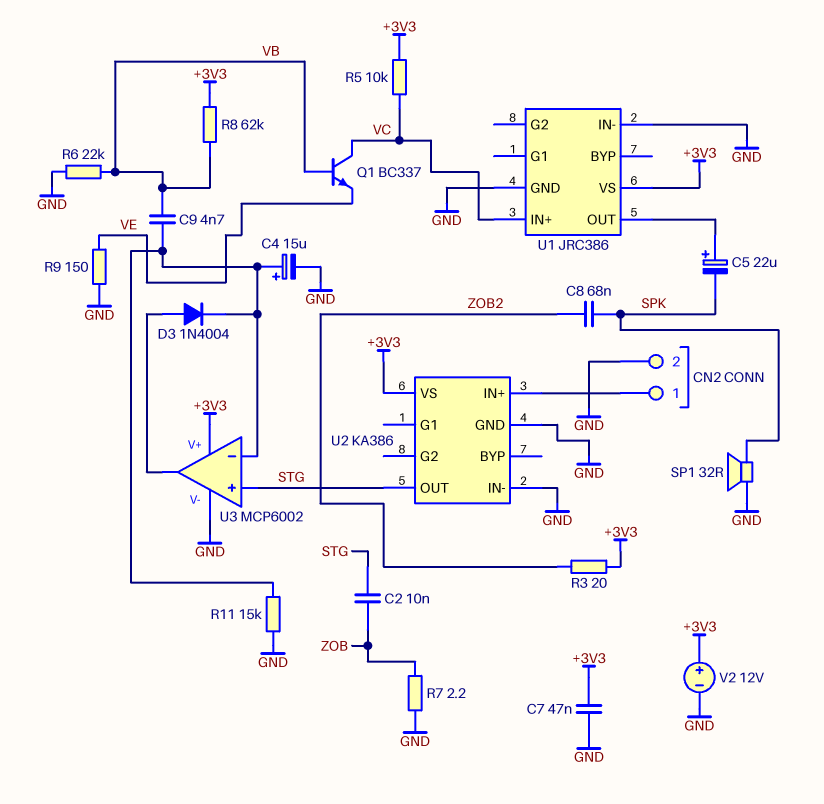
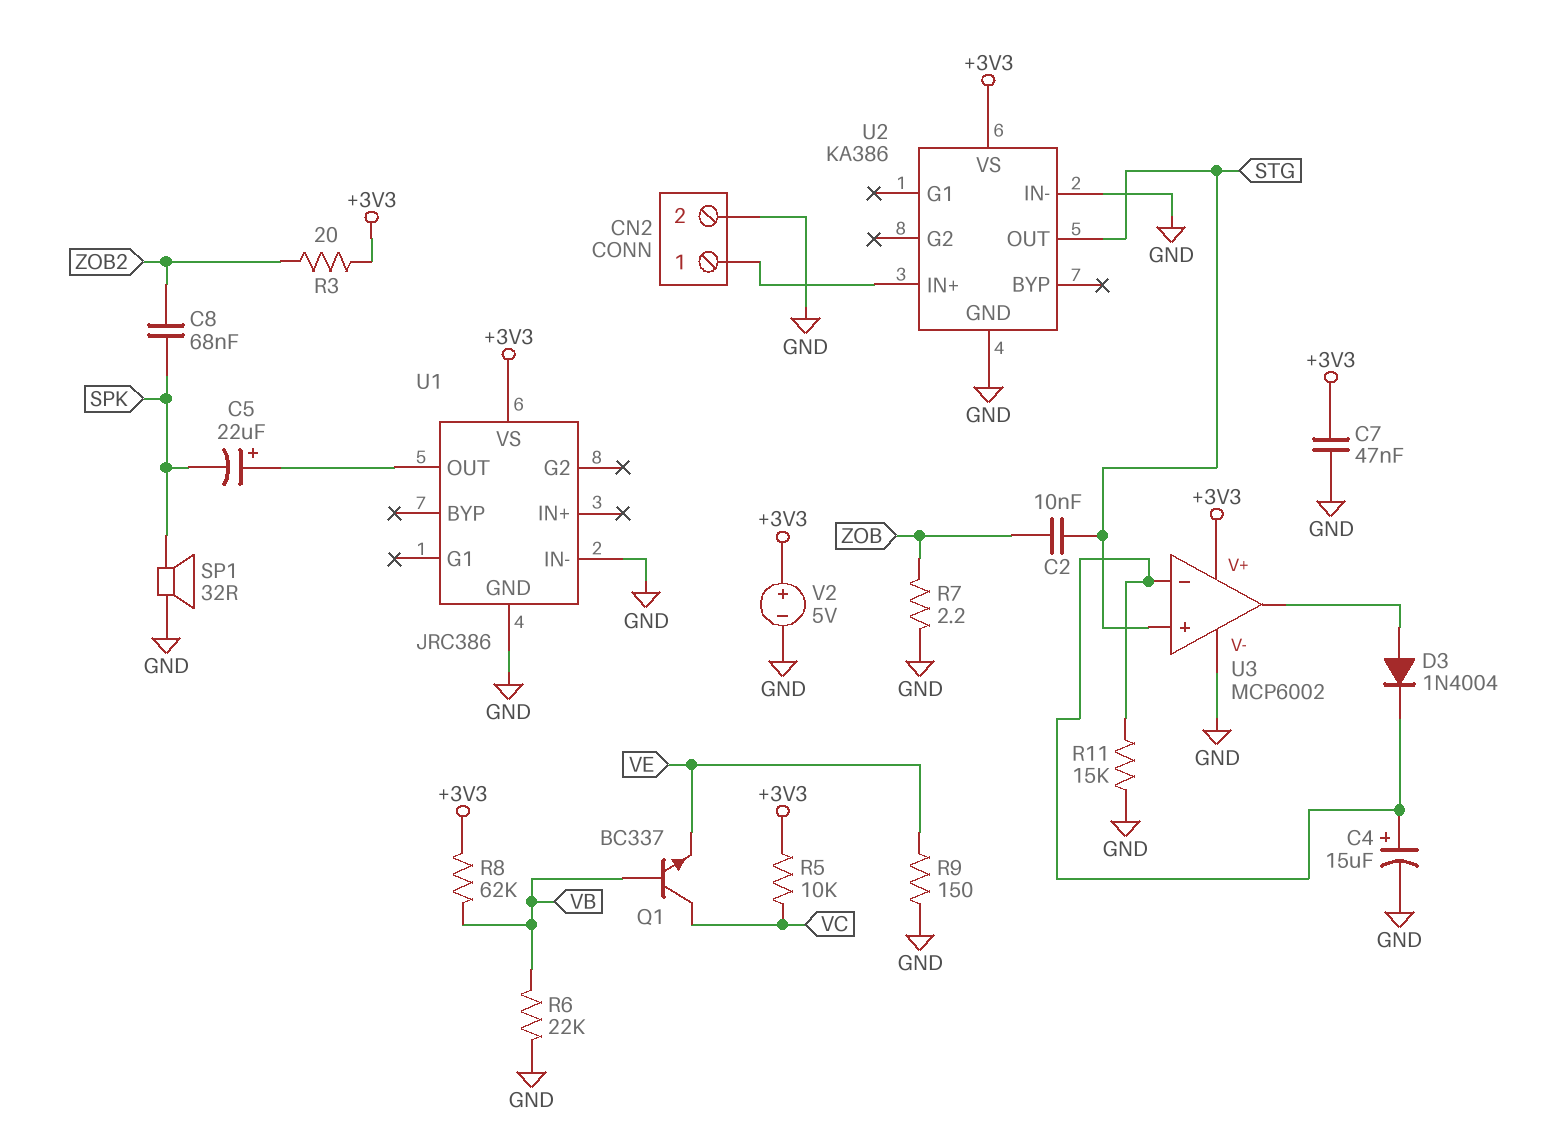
C9: 4.7nF (U3/in-, VB) -> none
U1 pin IN+: VC -> none
V2: 12V (plus +3V3, minus GND) -> 5V (plus +3V3, minus GND)

